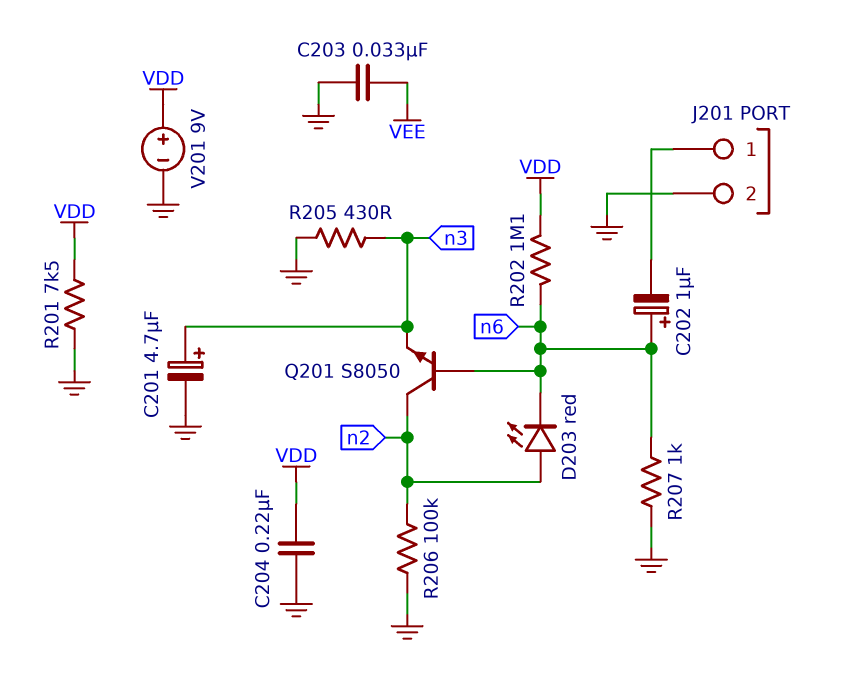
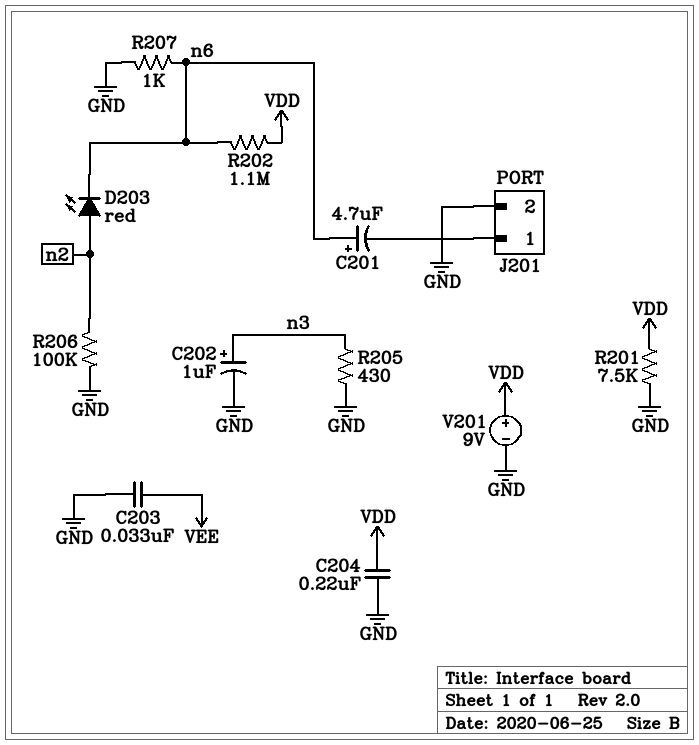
C201: 4.7uF (plus n3, minus GND) -> 4.7uF (plus n6, minus J201/1)
C202: 1uF (plus n6, minus J201/1) -> 1uF (plus n3, minus GND)
Q201: NPN S8050 (B n6, C n2, E n3) -> none

